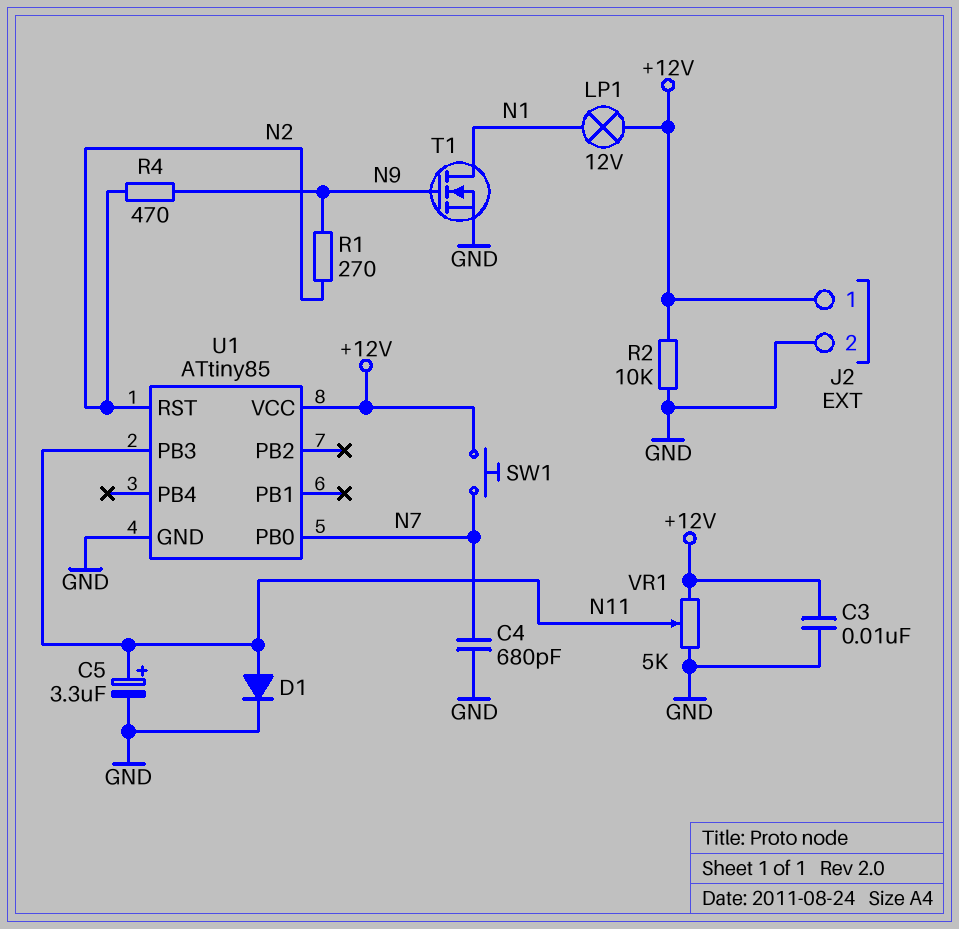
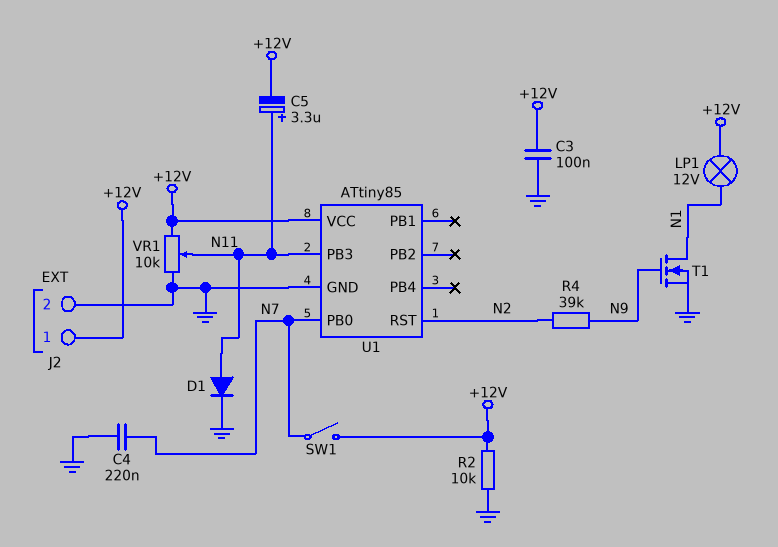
C3: 10nF (+12V, GND) -> 100nF (+12V, GND)
C4: 680pF (GND, N7) -> 220nF (GND, N7)
C5: 3.3uF (plus N11, minus GND) -> 3.3uF (plus N11, minus +12V)
R1: 270 (N2, N9) -> none
R4: 470 (N2, N9) -> 39k (N2, N9)
SW1: button (+12V, N7) -> switch (+12V, N7)
VR1: 5k (+12V, GND, wiper N11) -> 10k (+12V, GND, wiper N11)

